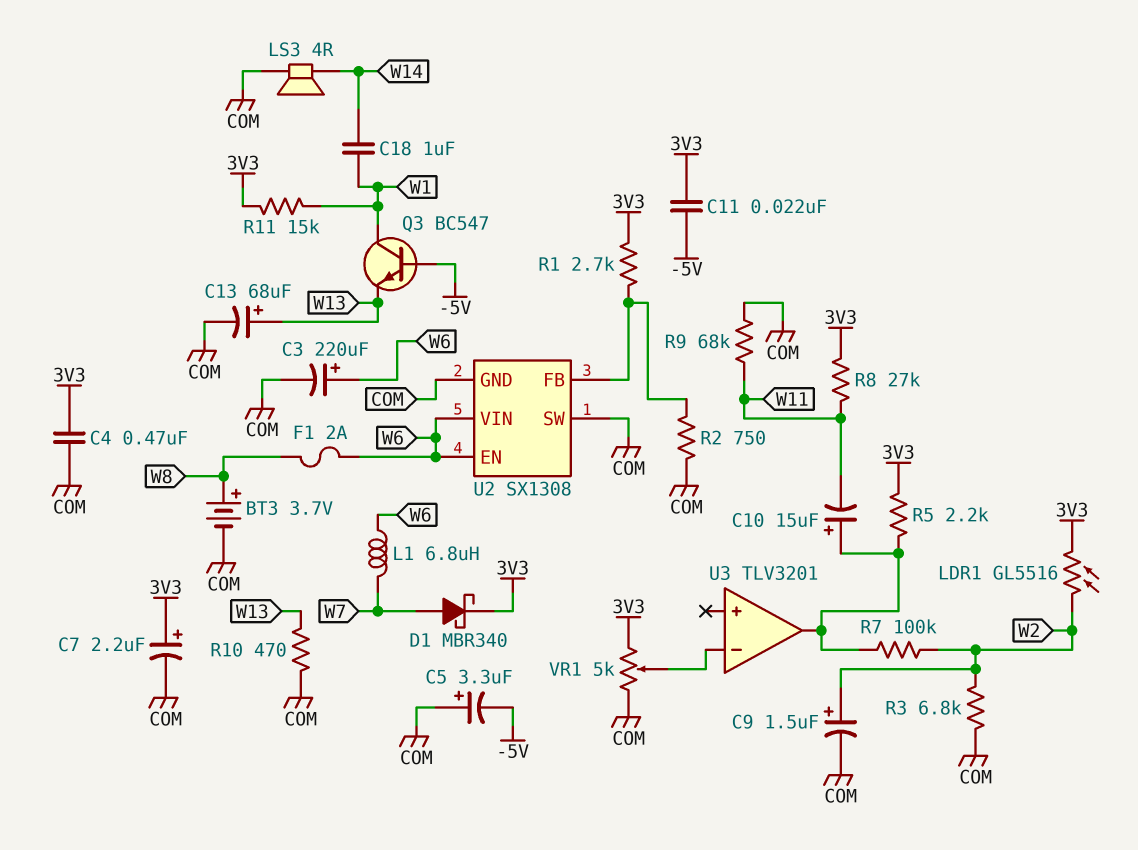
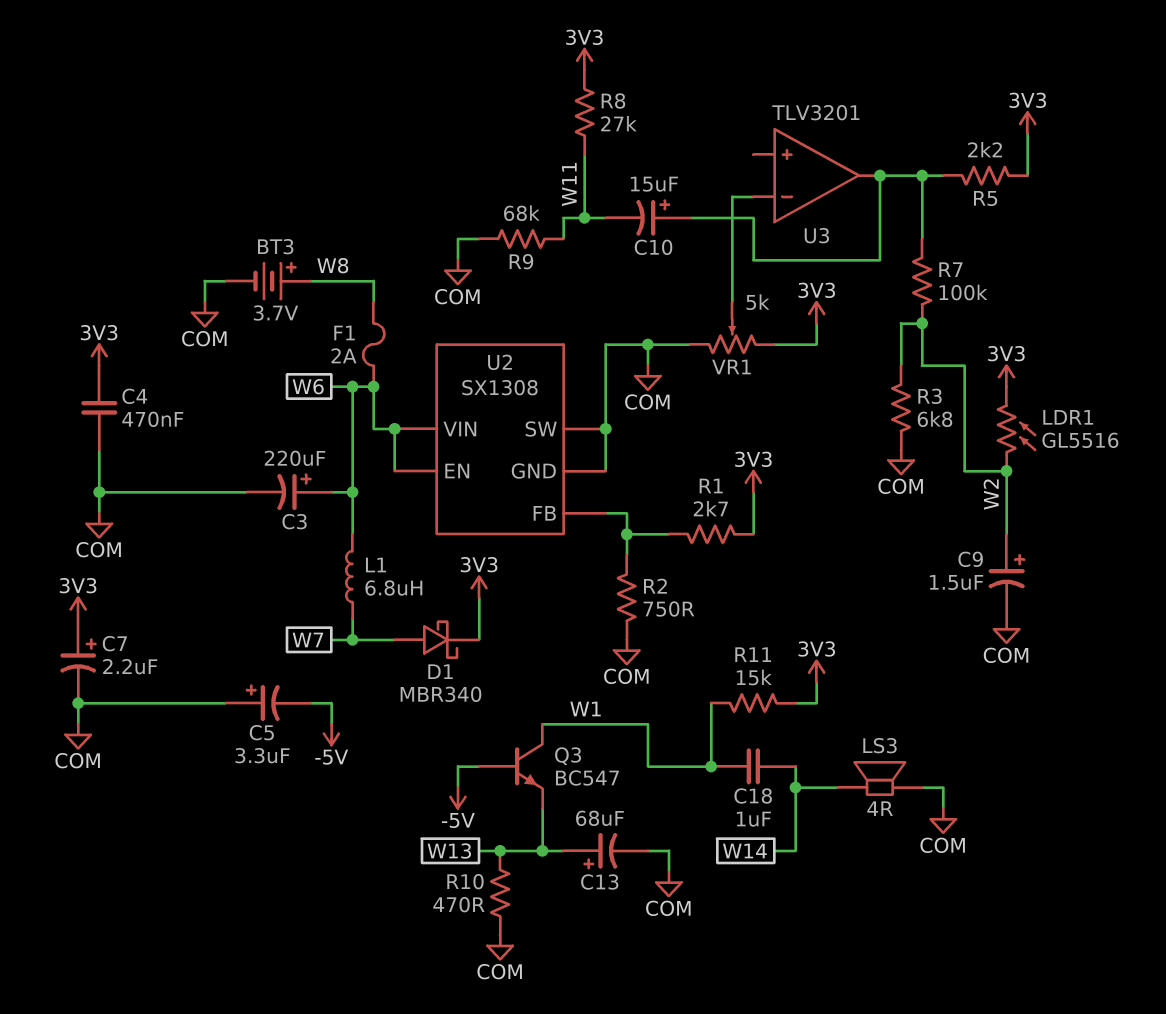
C11: 22nF (-5V, 3V3) -> none

